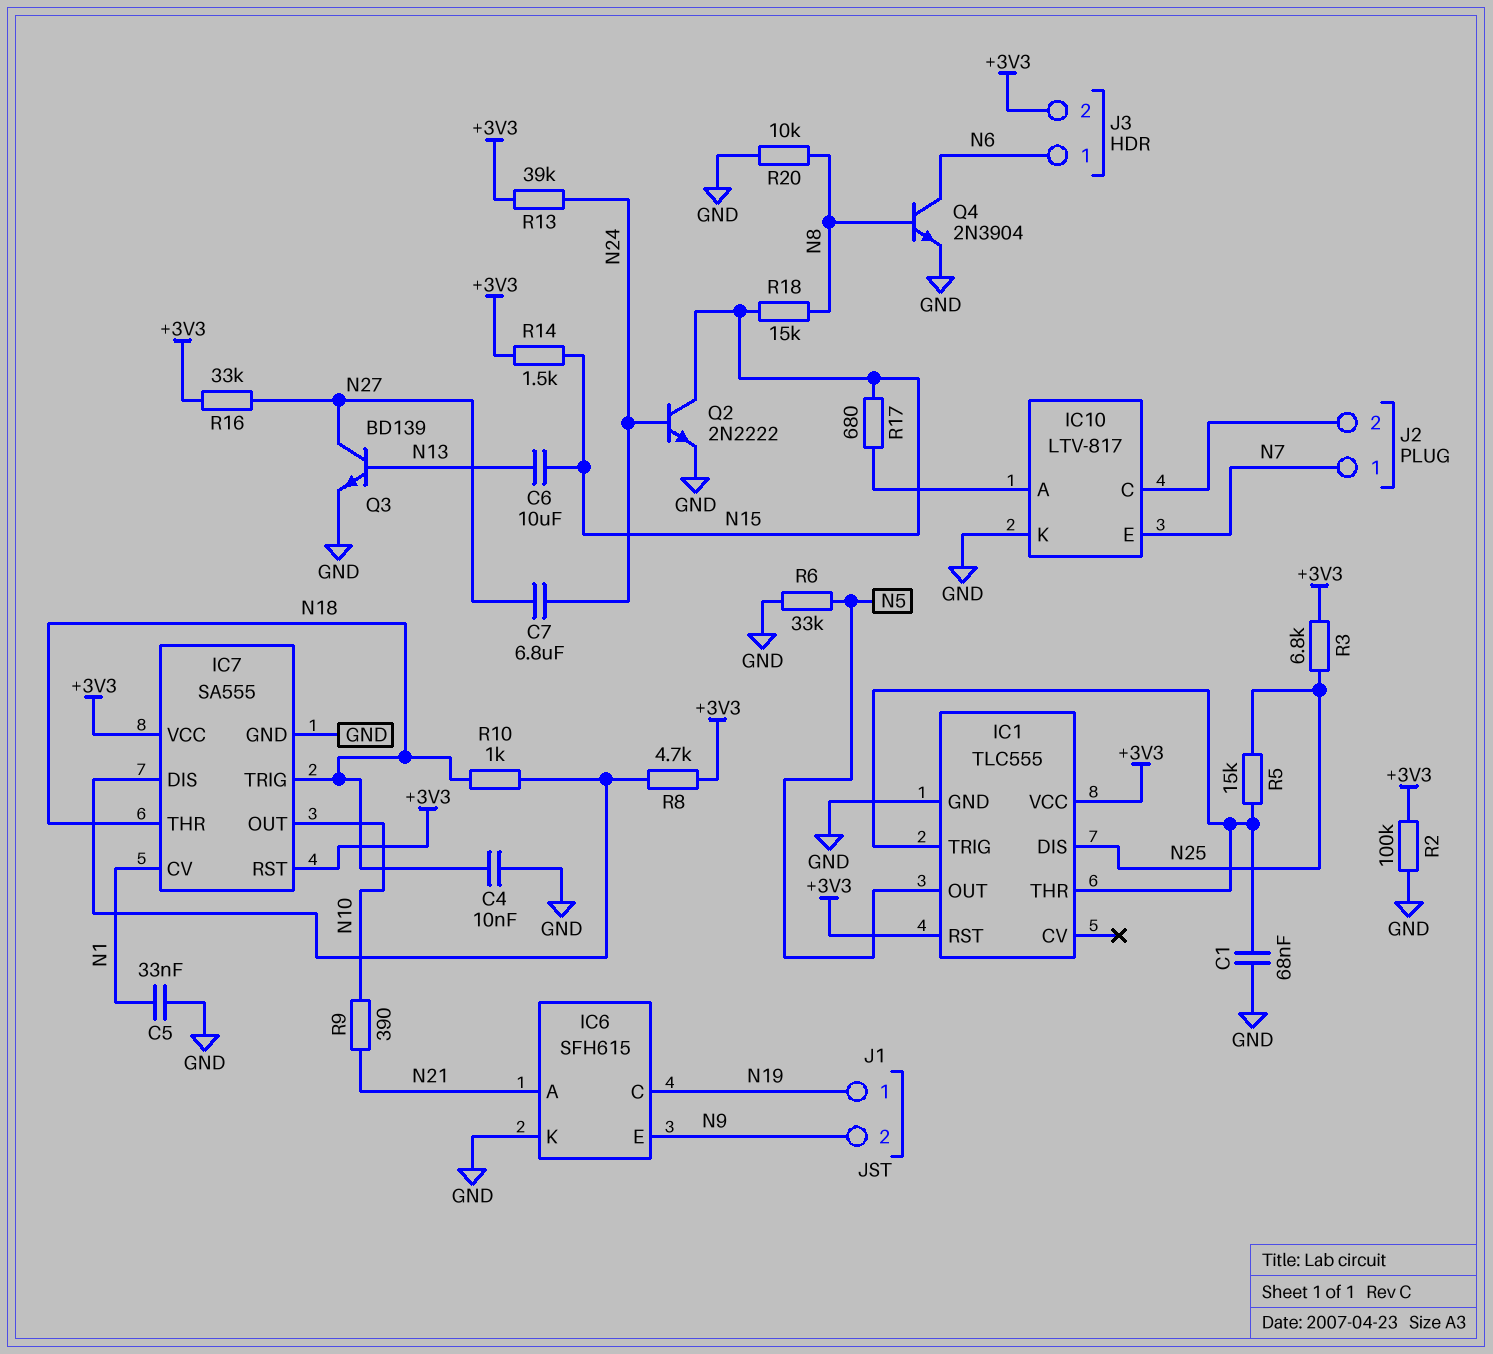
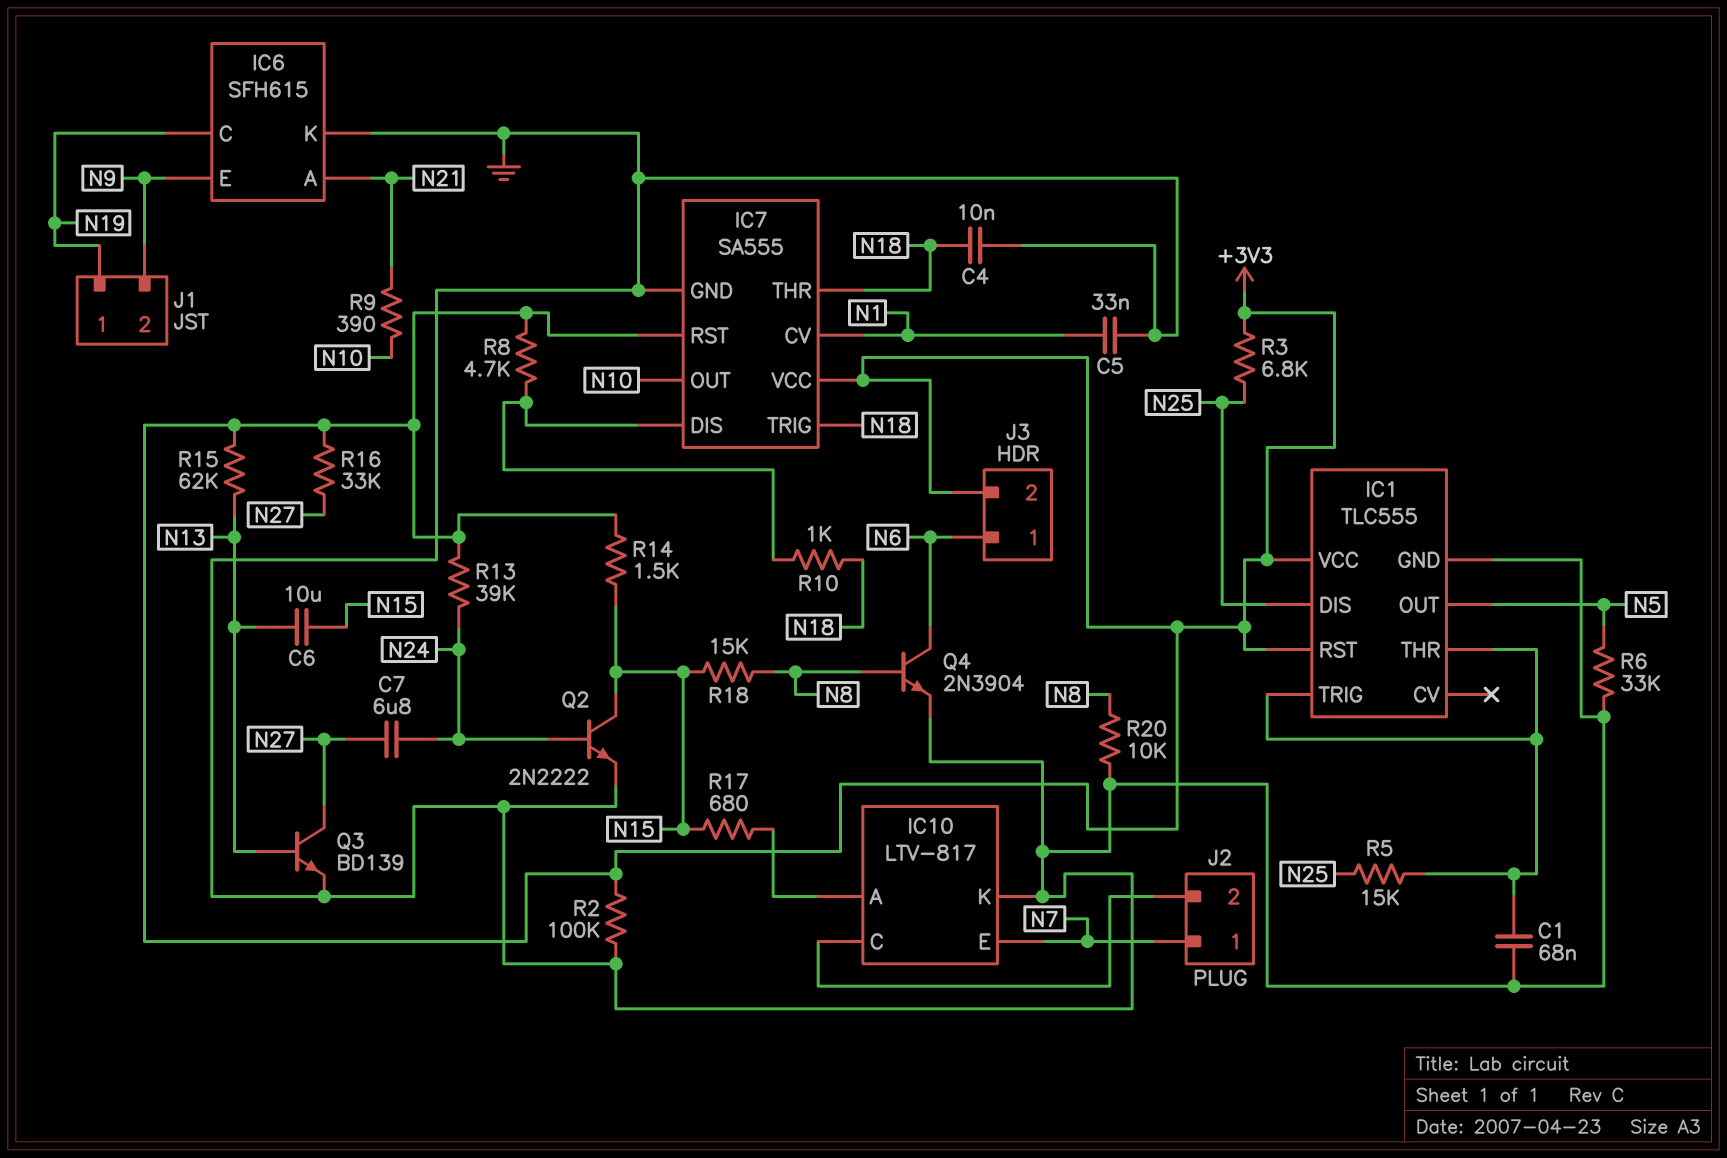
R15: none -> 62k (+3V3, N13)

